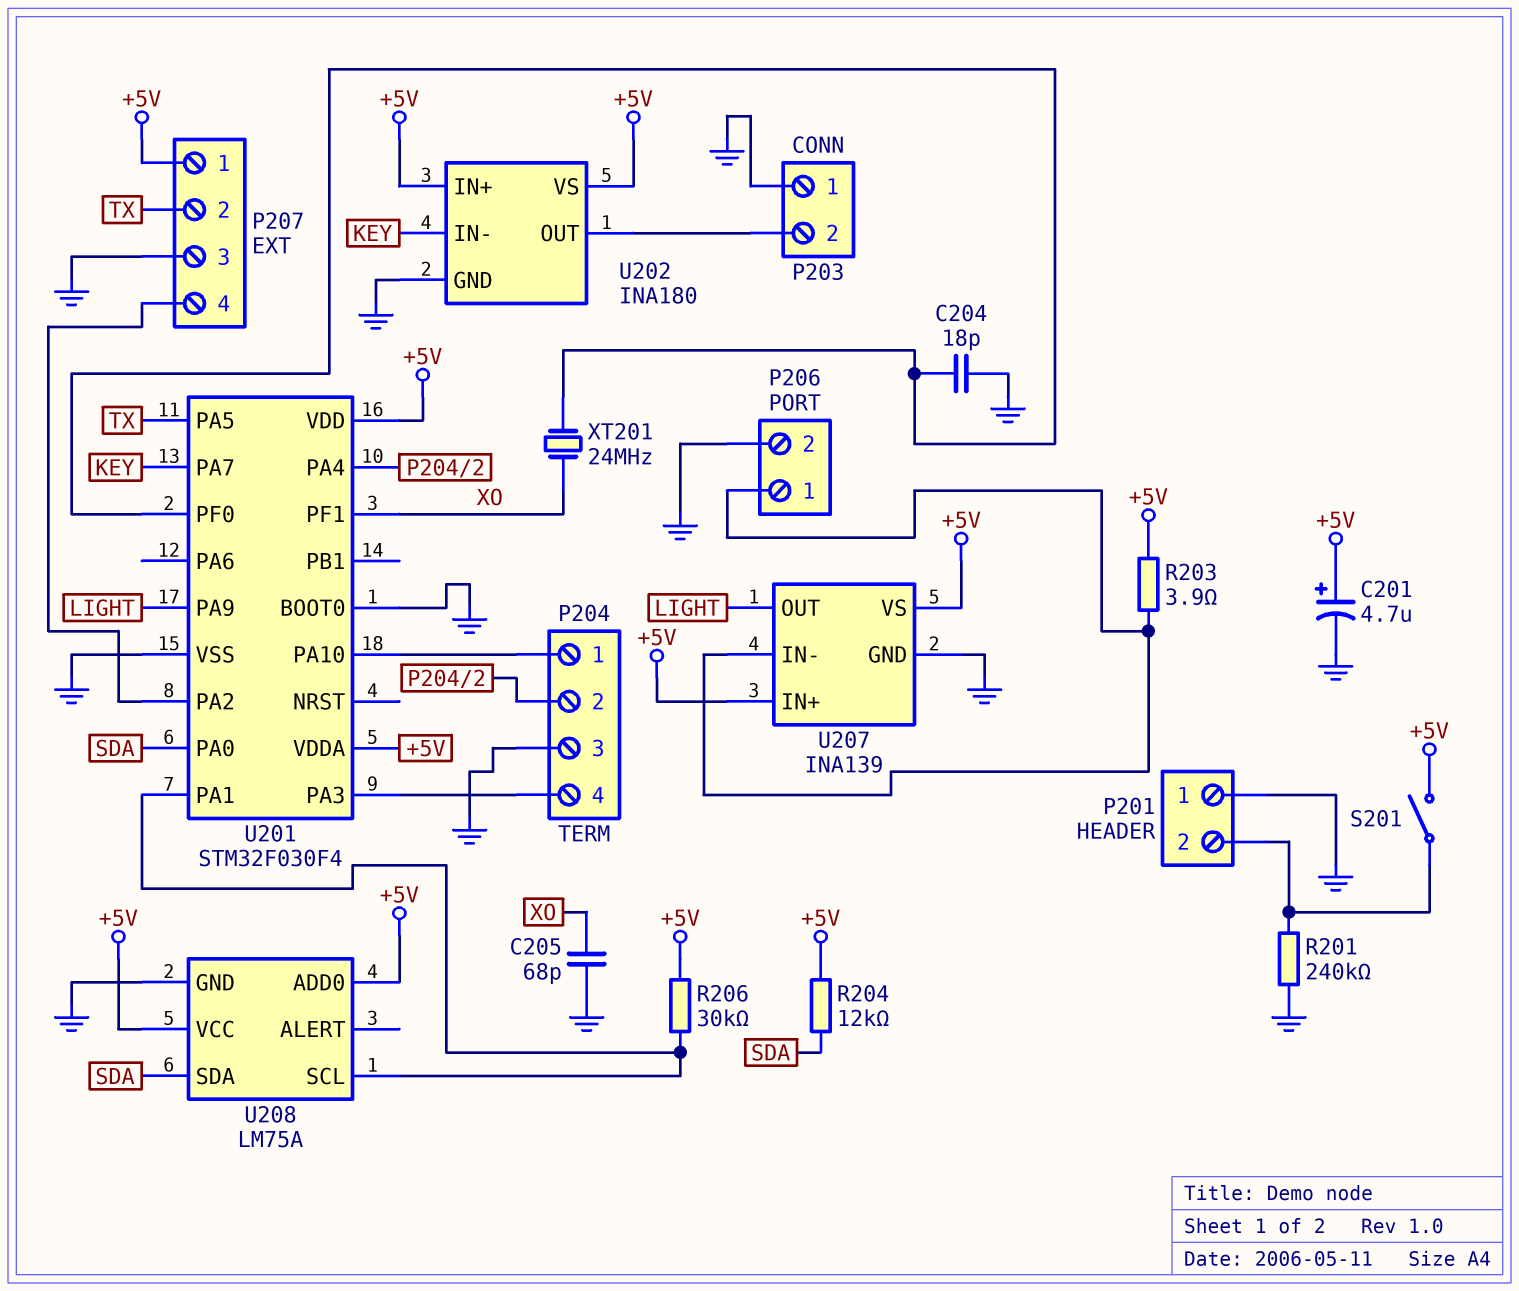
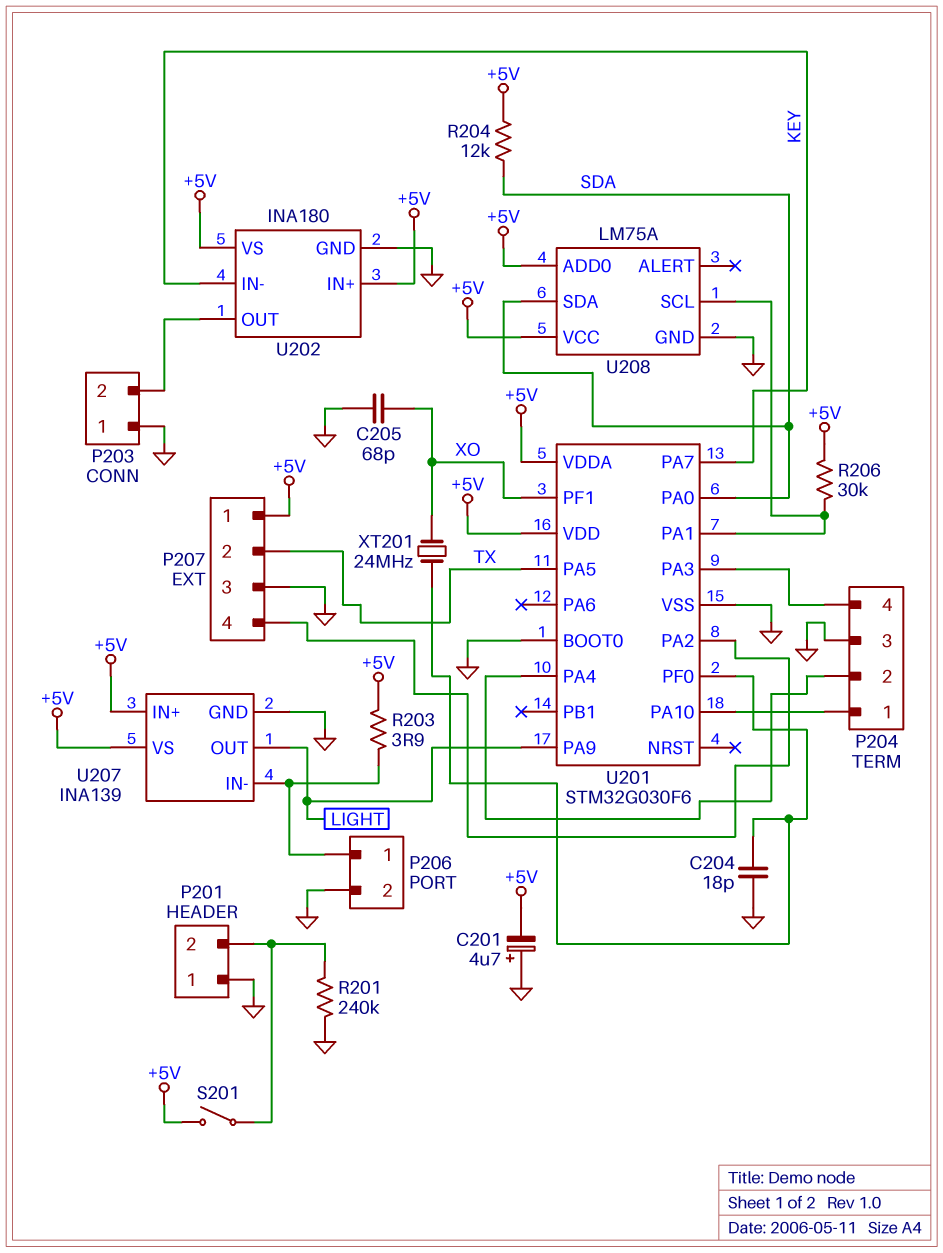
C201: 4.7uF (plus +5V, minus GND) -> 4.7uF (plus GND, minus +5V)
U201: STM32F030F4 -> STM32G030F6

